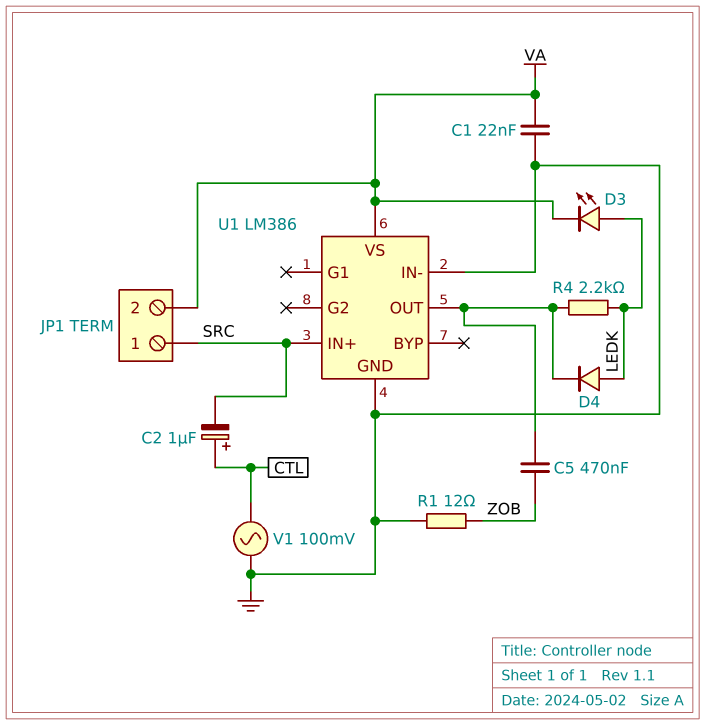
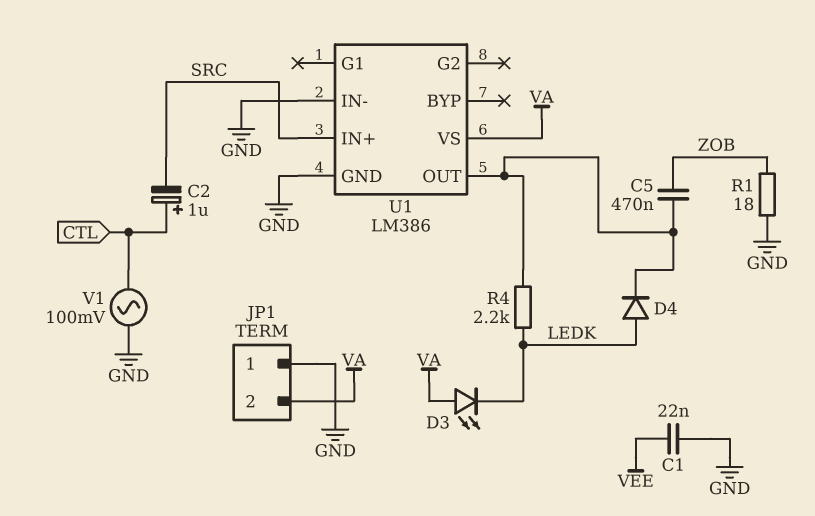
C1: 22nF (GND, VA) -> 22nF (GND, VEE)
D3: LED (A LEDK, K VA) -> LED (A VA, K LEDK)
JP1 pin 1: SRC -> GND
R1: 12 (GND, ZOB) -> 18 (GND, ZOB)

